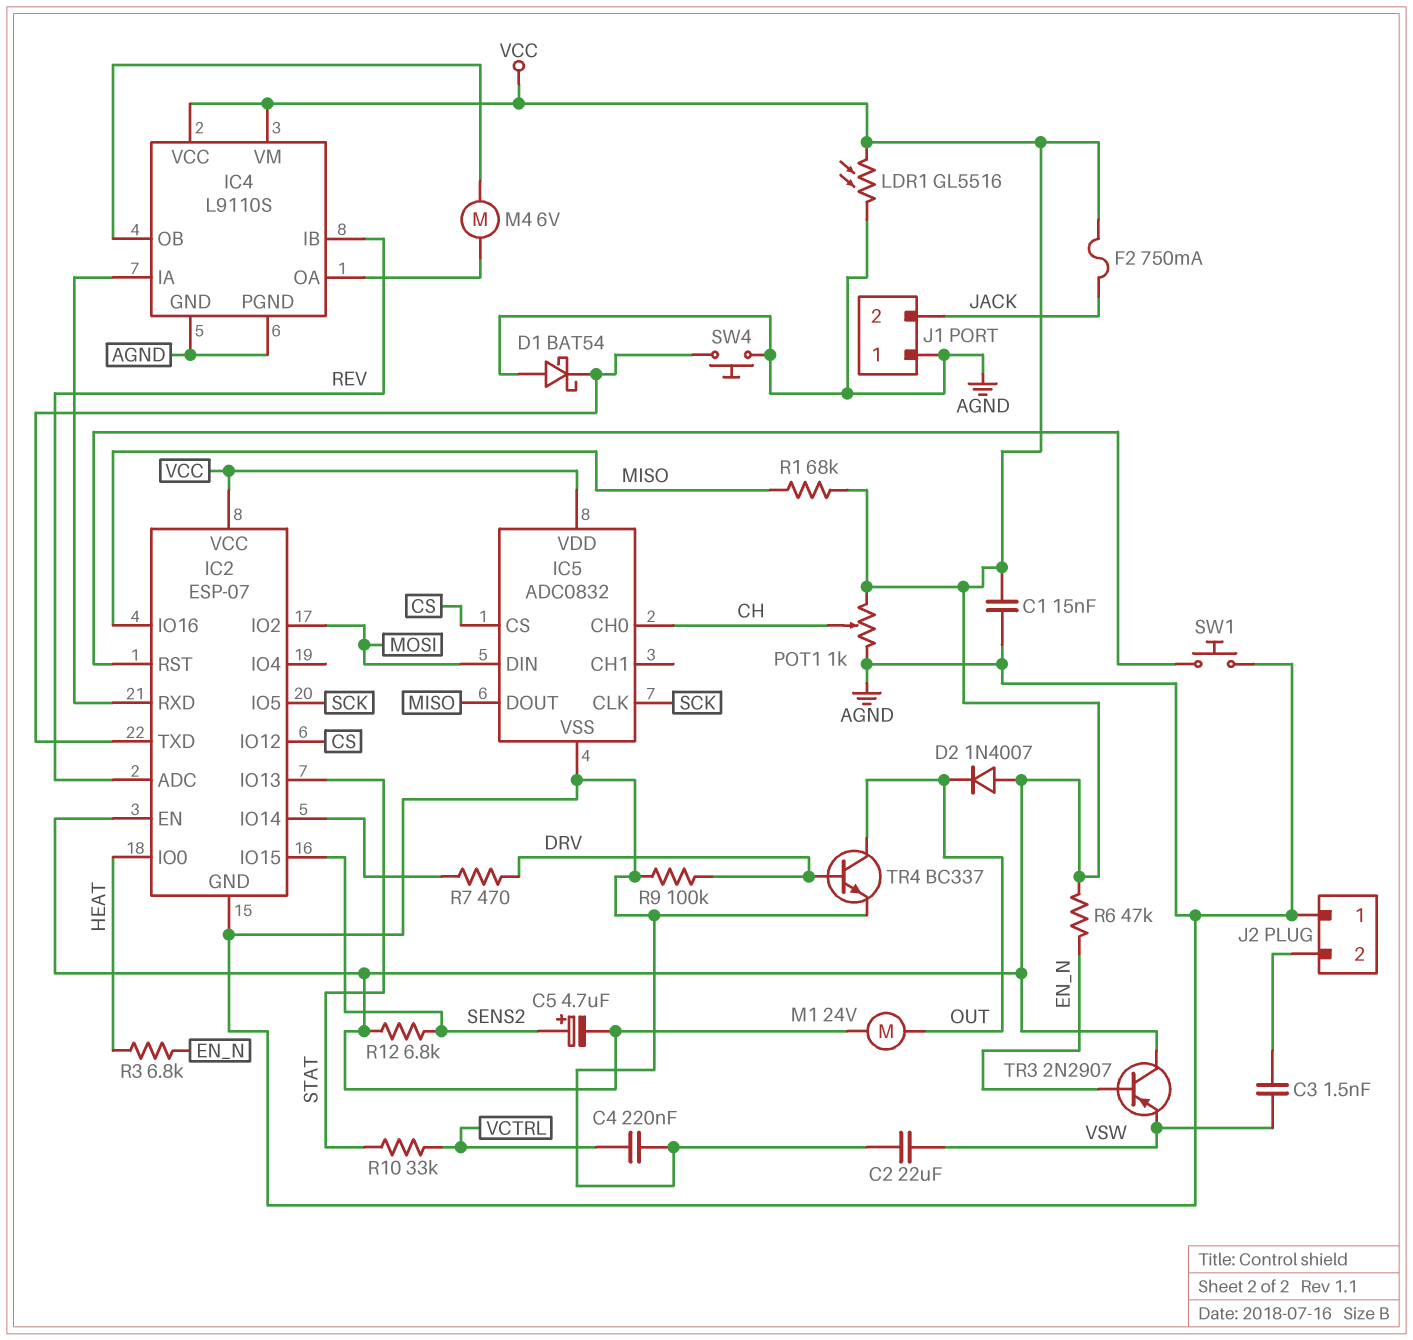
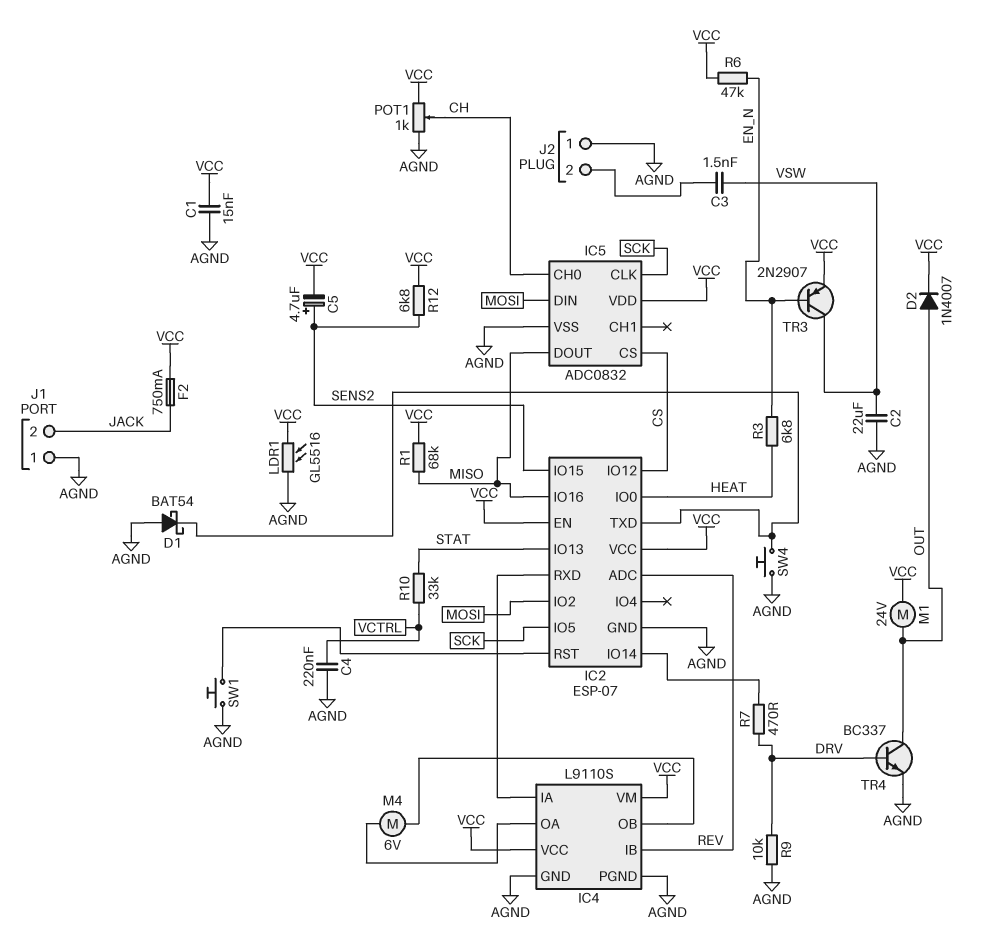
D2: diode 1N4007 (A VCC, K OUT) -> diode 1N4007 (A OUT, K VCC)
R9: 100k (AGND, DRV) -> 10k (AGND, DRV)
TR3: PNP 2N2907 (B EN_N, C VCC, E VSW) -> PNP 2N2907 (B EN_N, C VSW, E VCC)

